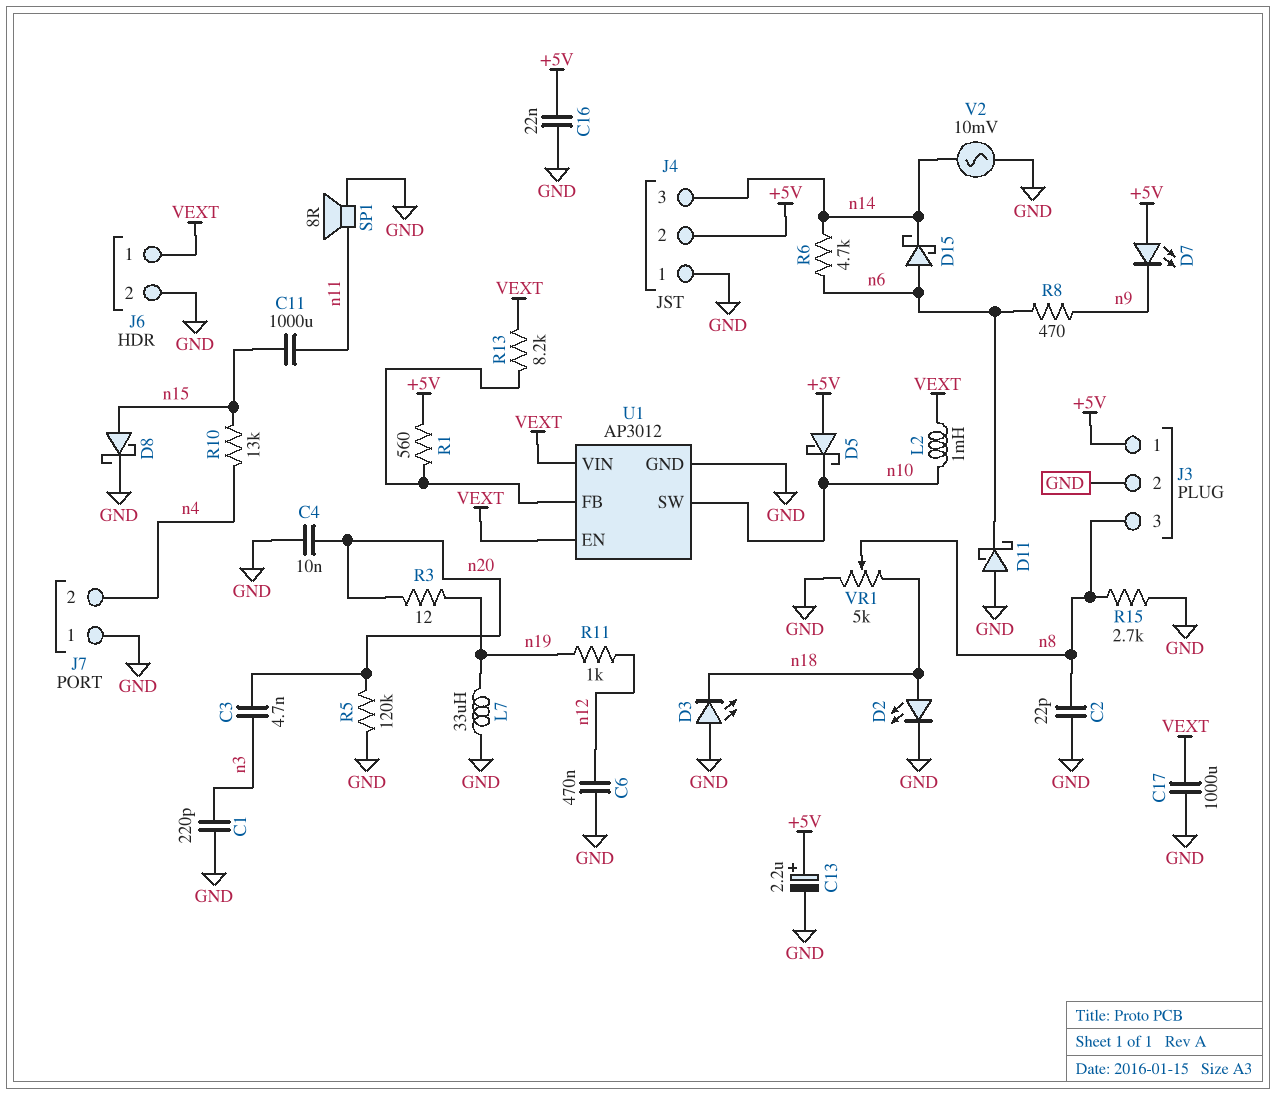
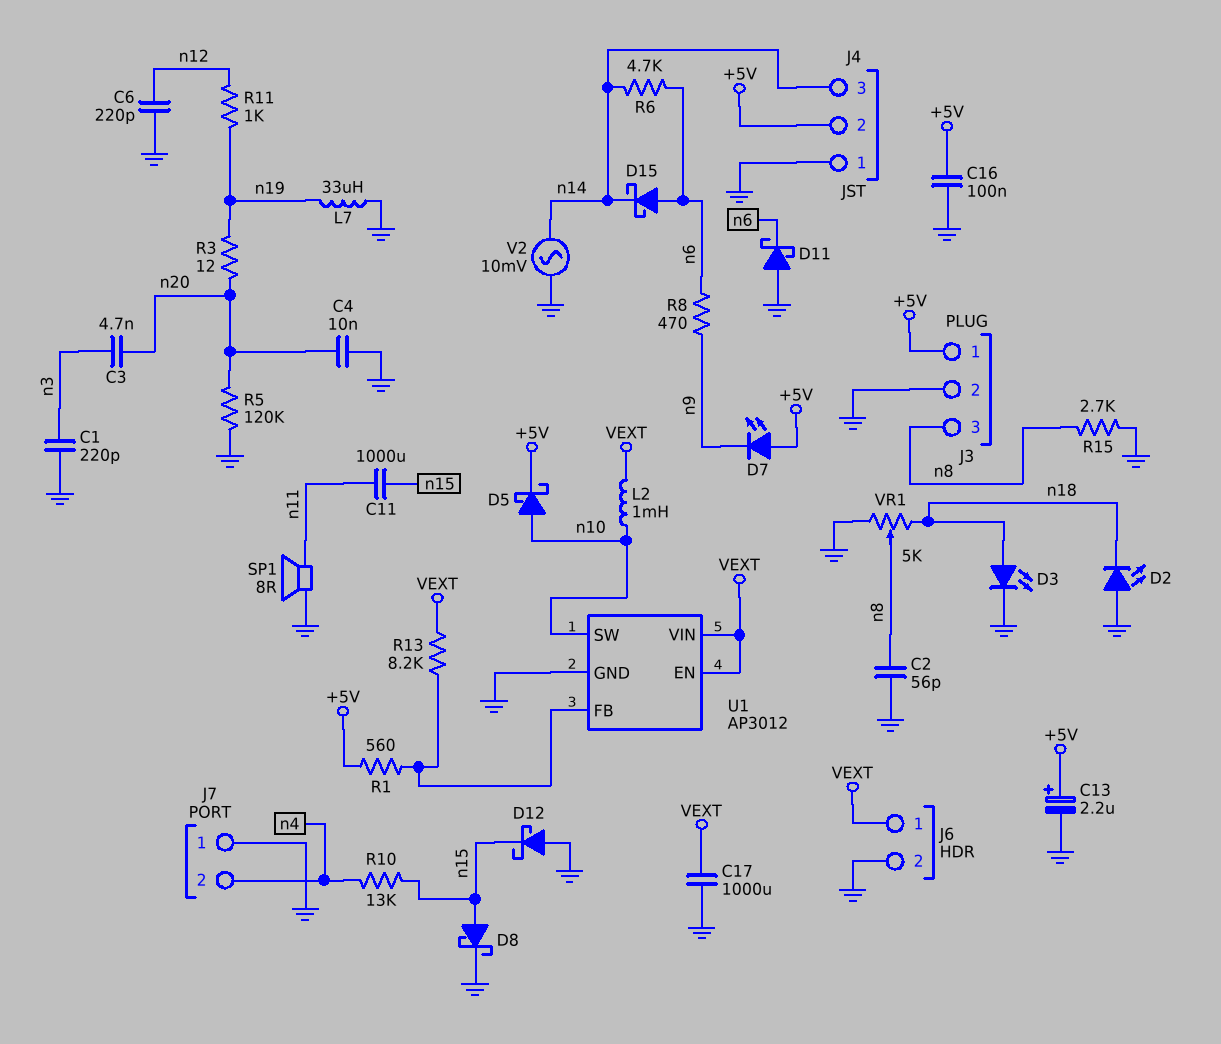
C2: 22pF (GND, n8) -> 56pF (GND, n8)
C6: 470nF (GND, n12) -> 220pF (GND, n12)
C16: 22nF (+5V, GND) -> 100nF (+5V, GND)
D2: LED (A n18, K GND) -> LED (A GND, K n18)
D3: LED (A GND, K n18) -> LED (A n18, K GND)
D5: schottky (A +5V, K n10) -> schottky (A n10, K +5V)
D12: none -> schottky (A GND, K n15)

